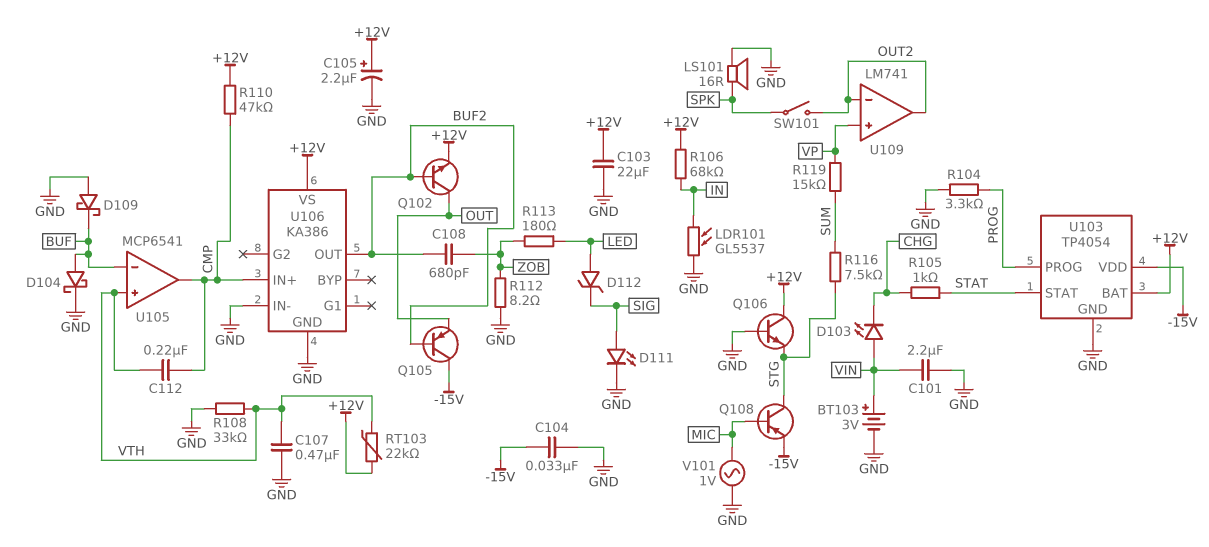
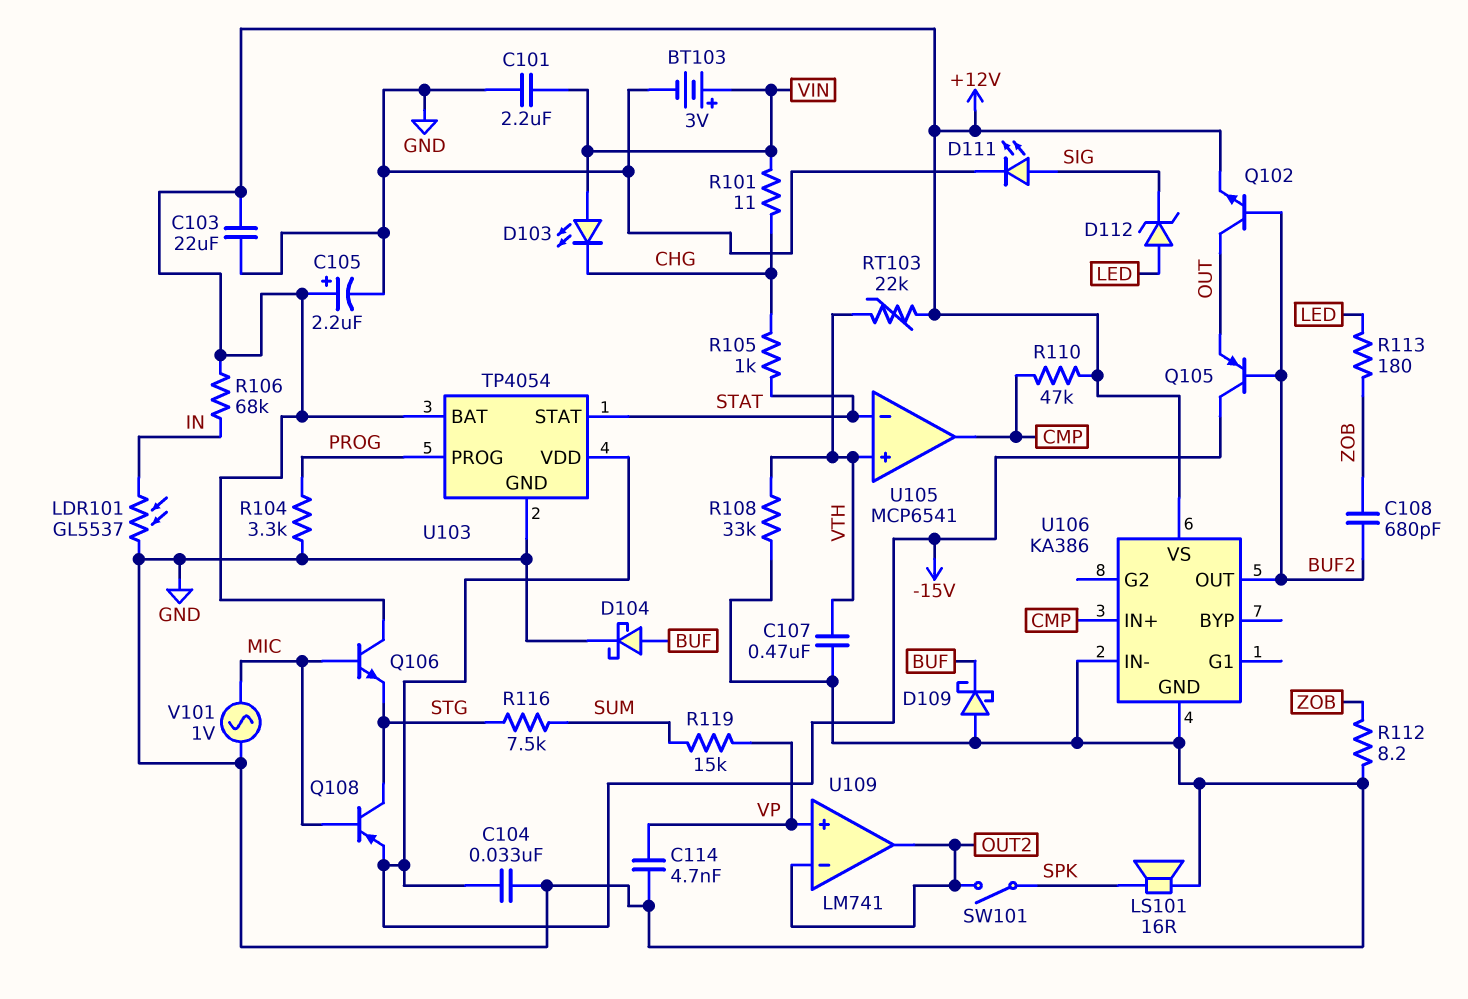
C112: 220nF (CMP, VTH) -> none
C114: none -> 4.7nF (GND, VP)
Q106: NPN (B GND, C +12V, E STG) -> NPN (B MIC, C +12V, E STG)
R101: none -> 11 (CHG, VIN)
U105 pin in-: BUF -> STAT

